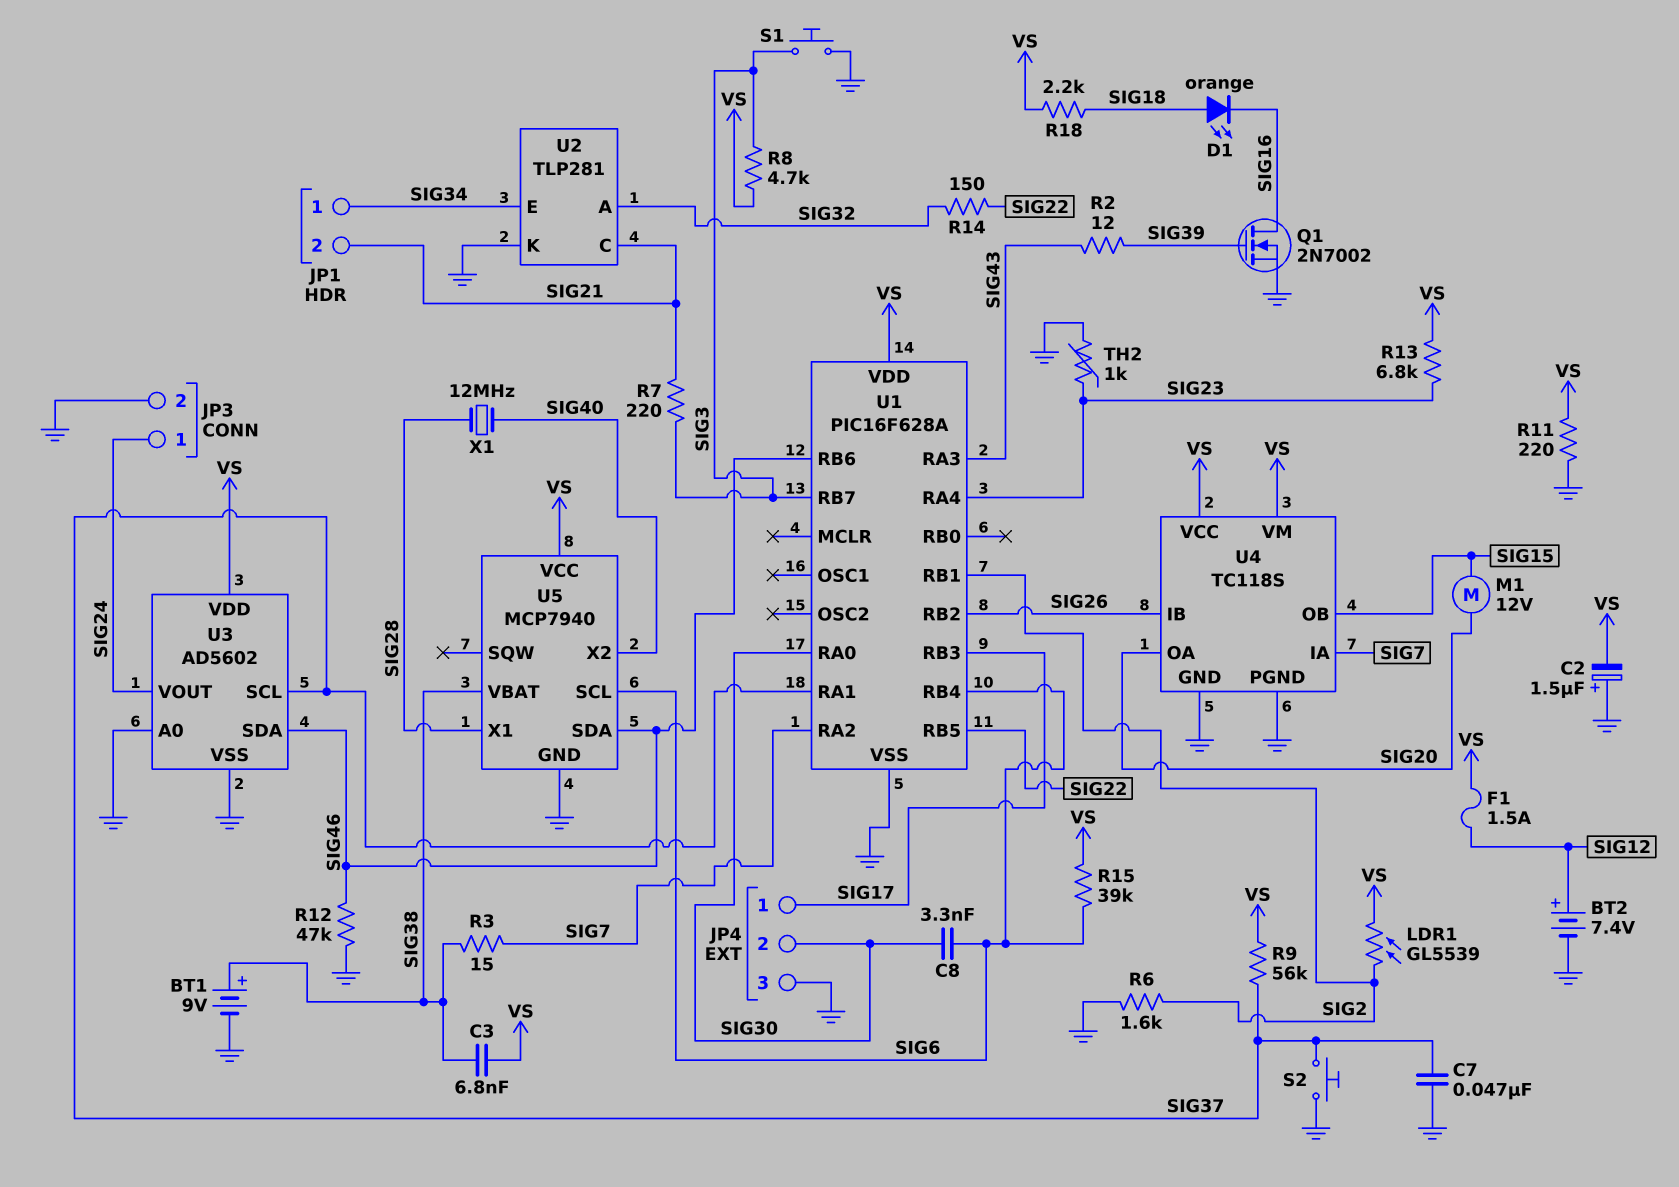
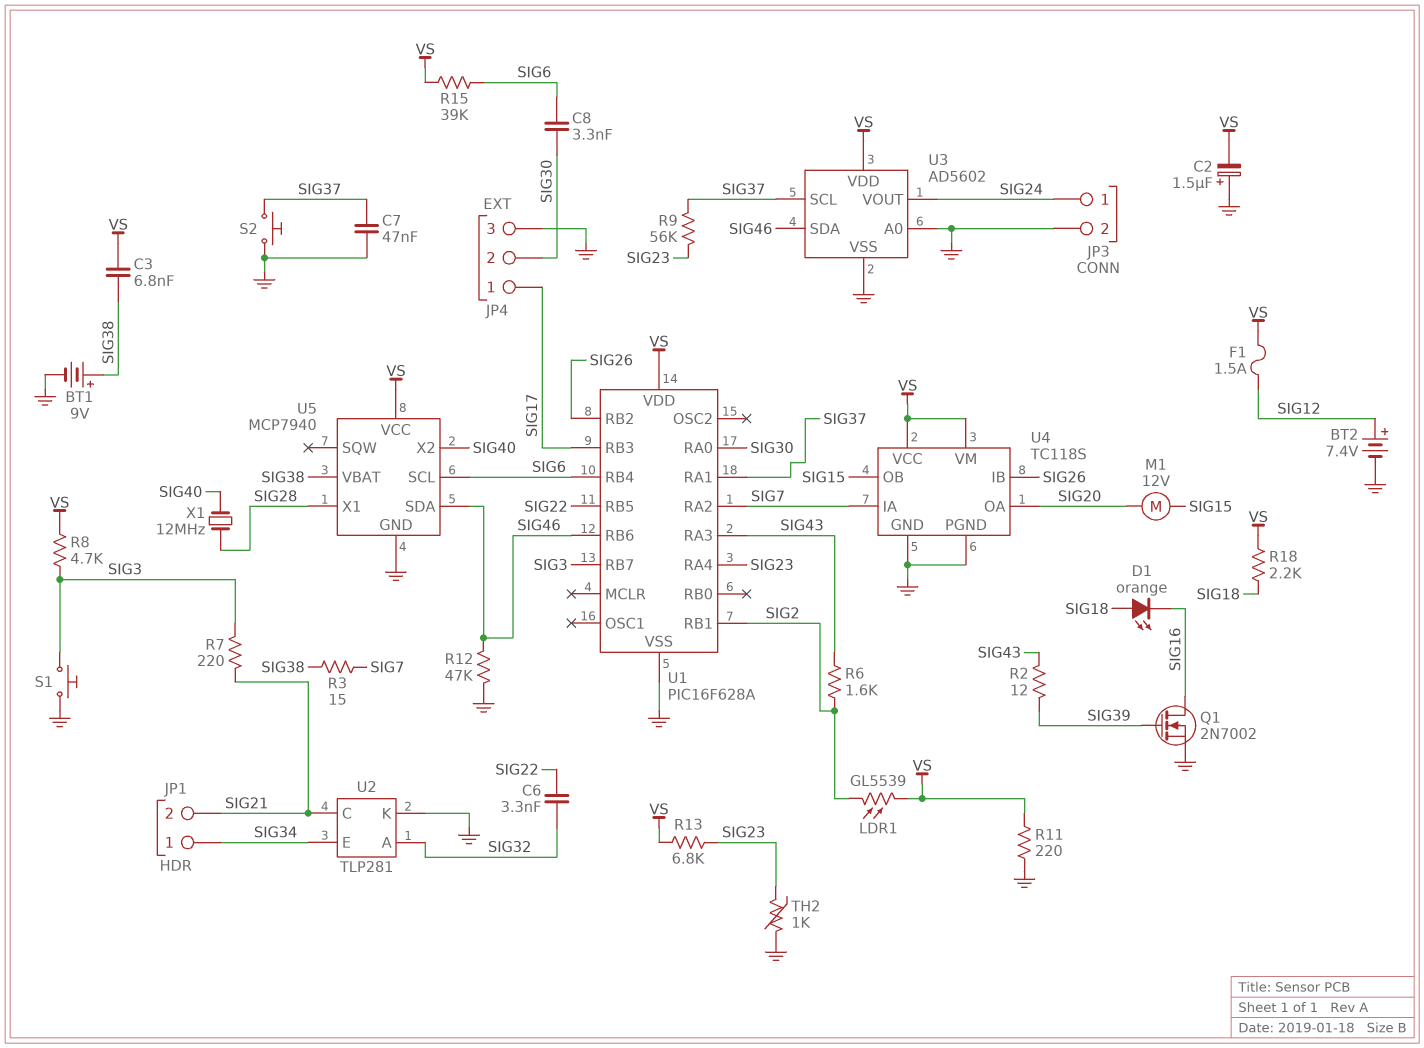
C6: none -> 3.3nF (SIG22, SIG32)
R6: 1.6k (GND, SIG2) -> 1.6k (SIG2, SIG43)
R9: 56k (SIG37, VS) -> 56k (SIG23, SIG37)
R14: 150 (SIG22, SIG32) -> none

